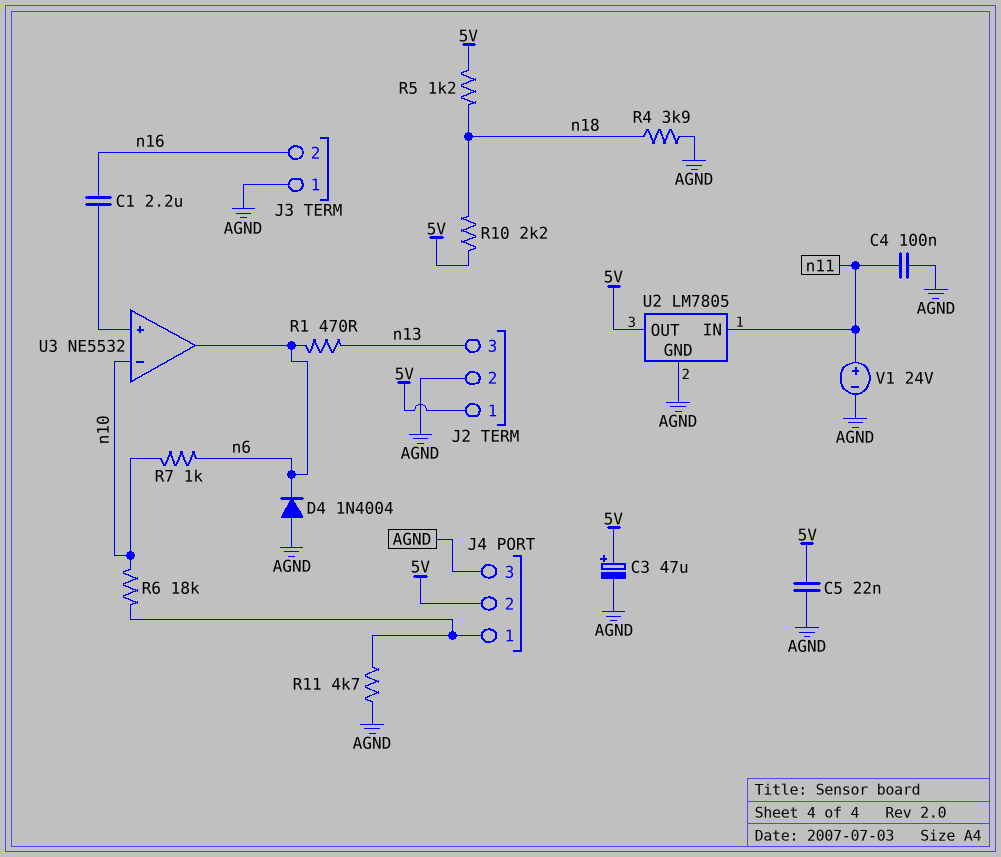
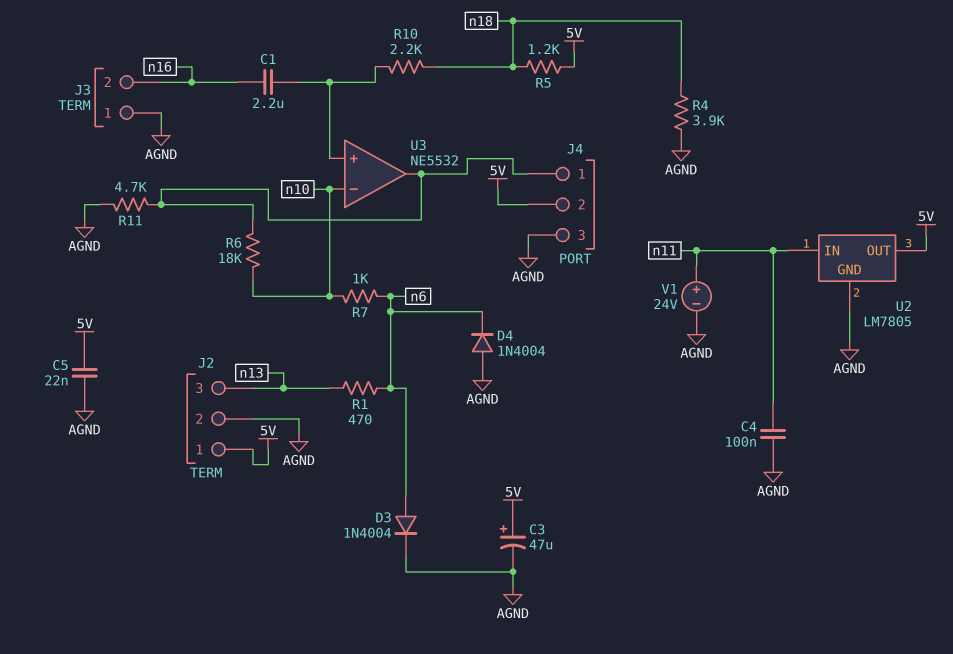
D3: none -> diode 1N4004 (A n6, K AGND)
R10: 2.2k (5V, n18) -> 2.2k (U3/in+, n18)
U3 pin out: n6 -> J4/1

